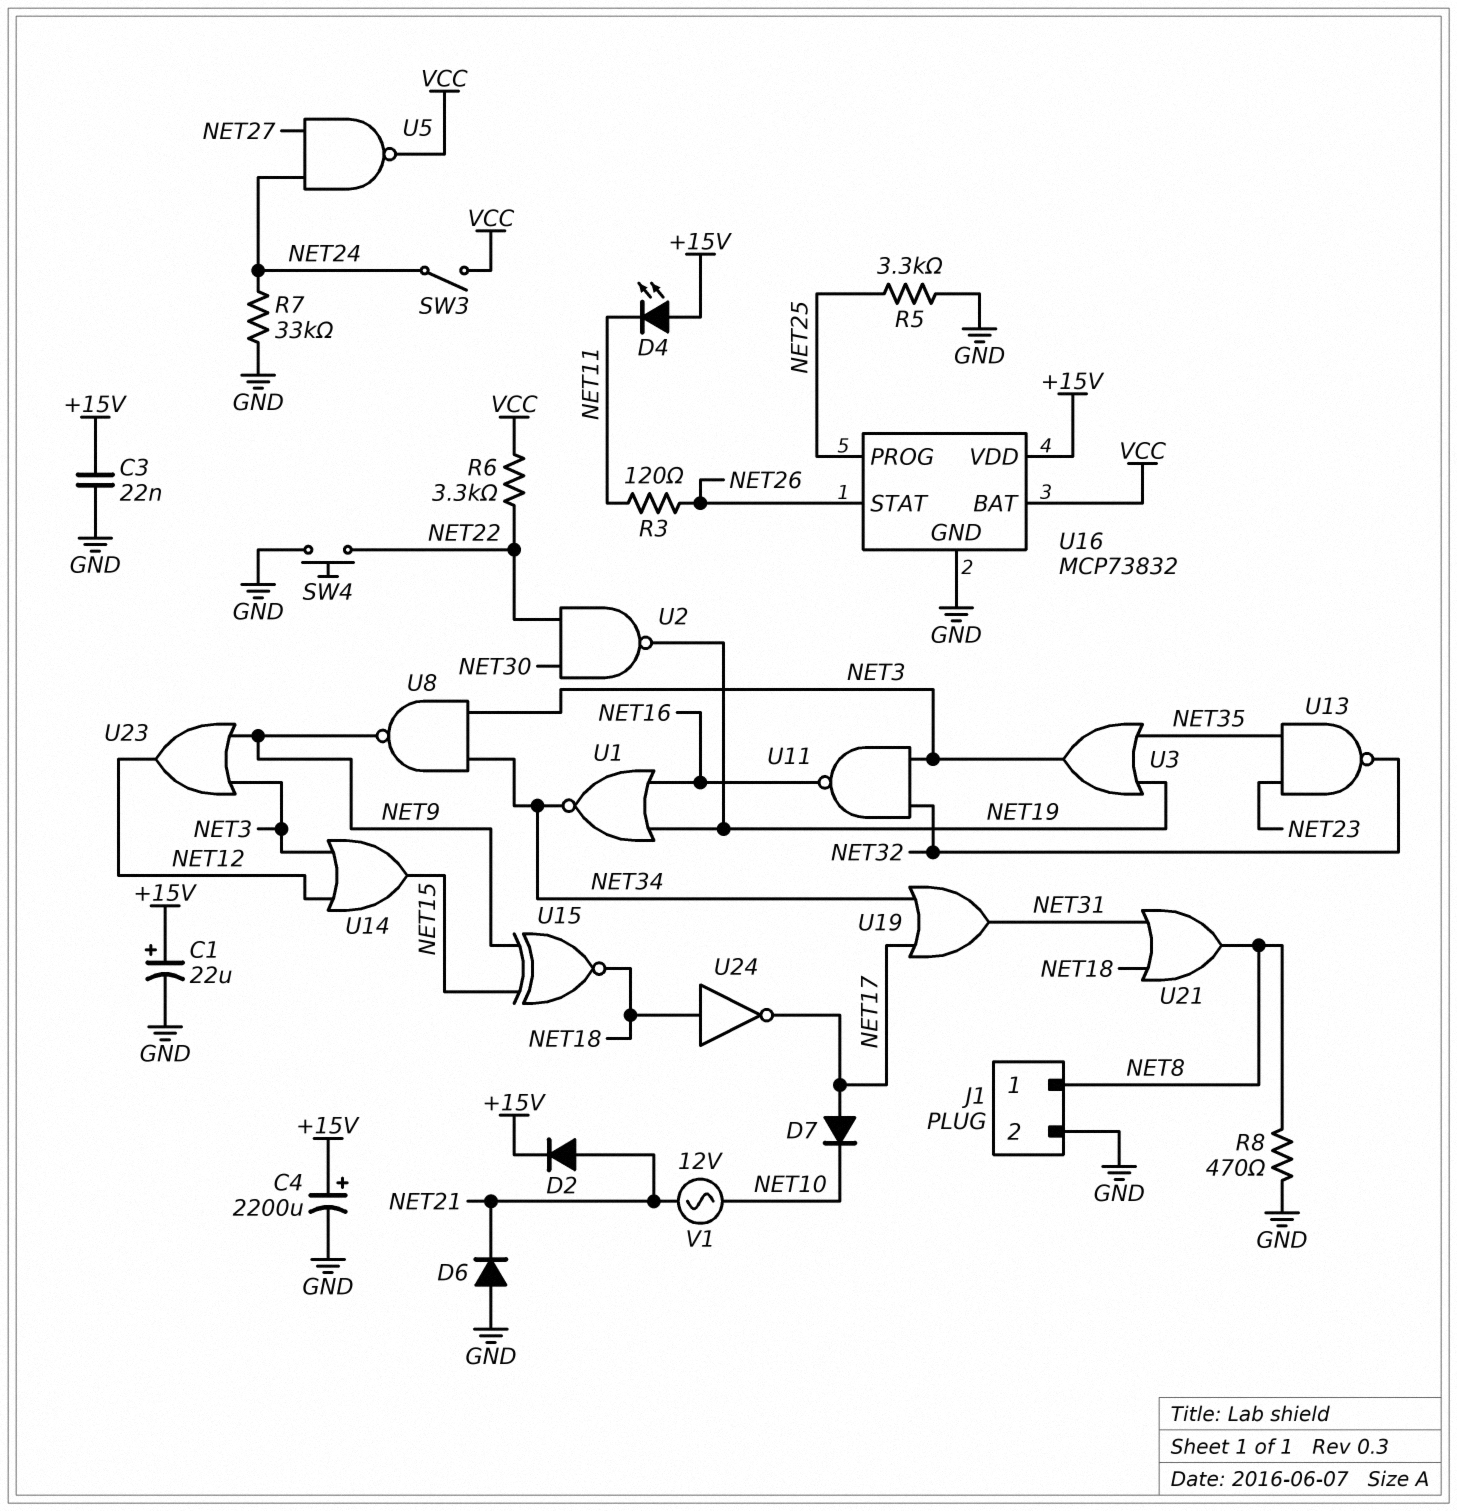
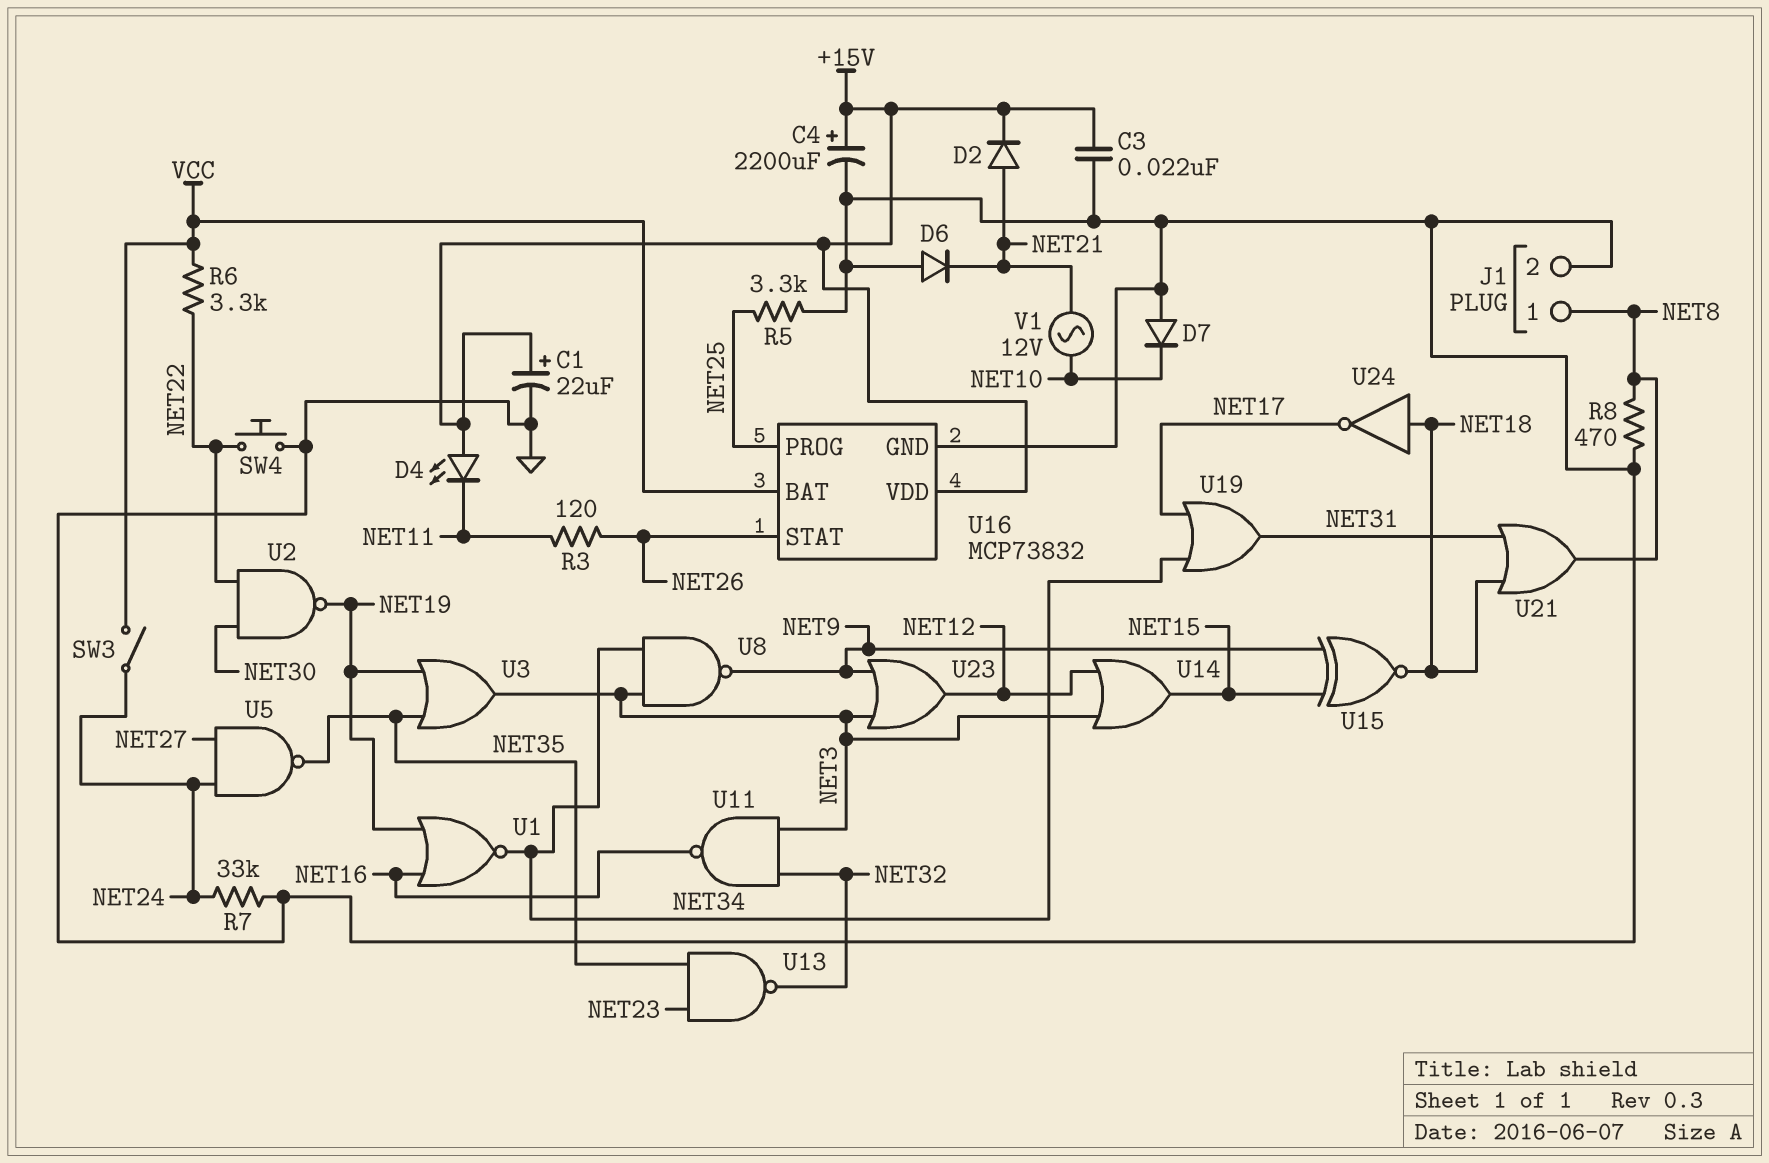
D7: diode (A NET17, K NET10) -> diode (A GND, K NET10)
U5: NAND (in NET24, in NET27, out VCC) -> NAND (in NET24, in NET27, out NET35)

